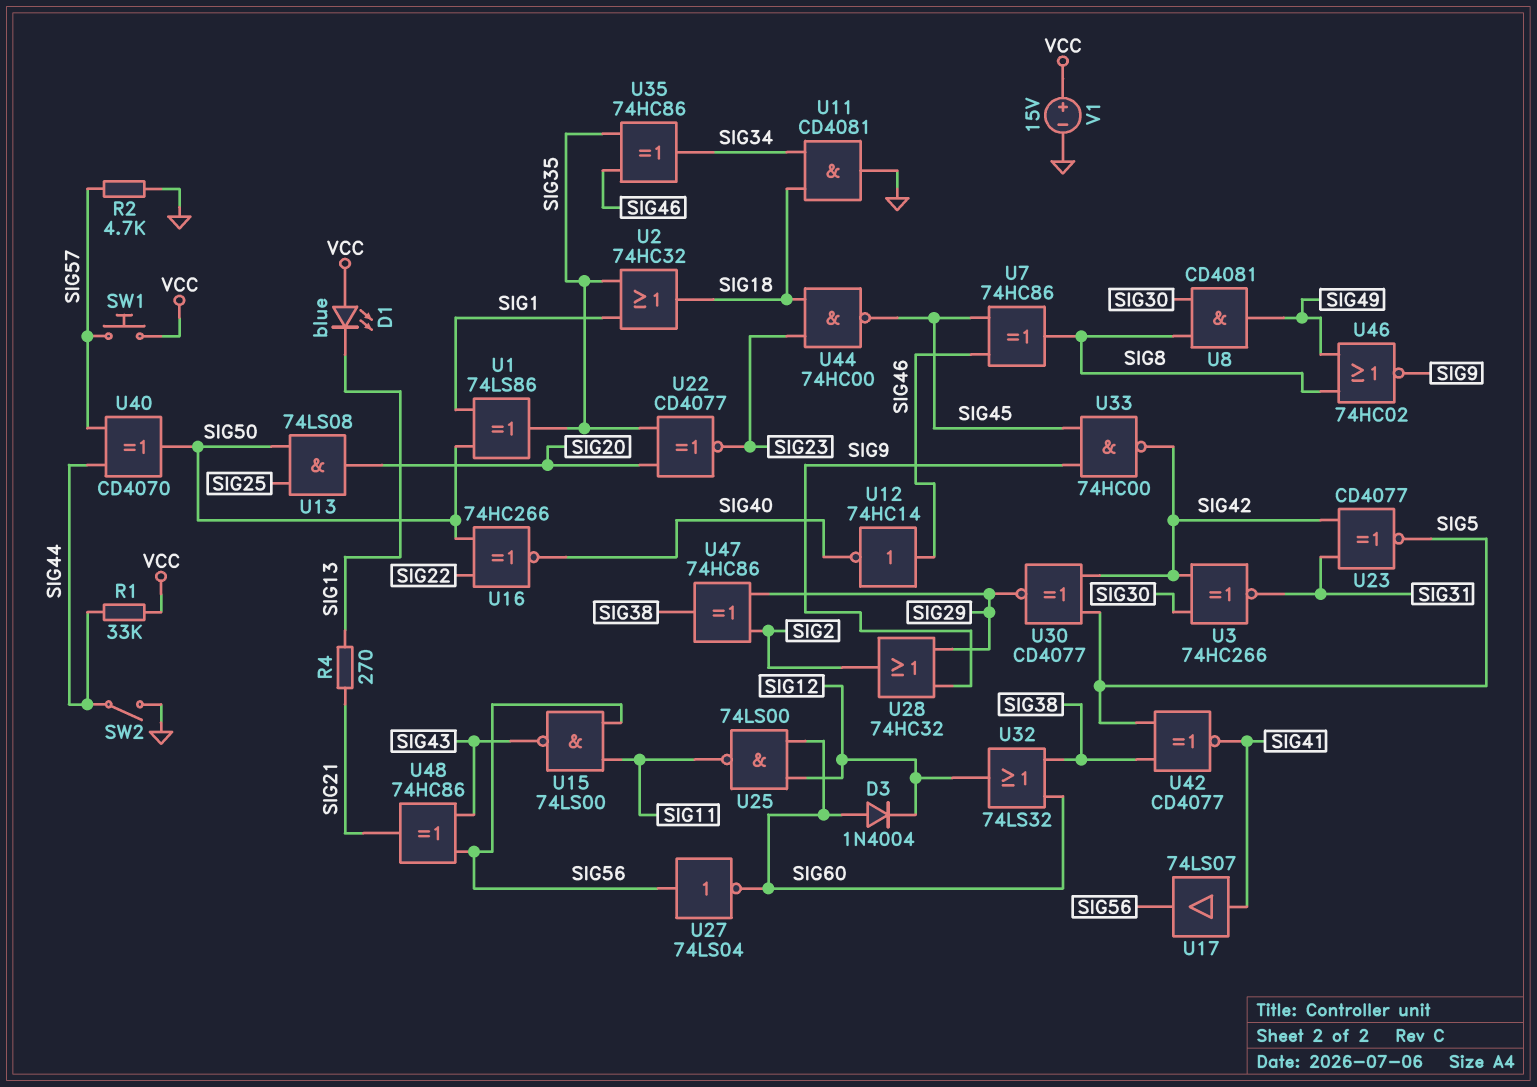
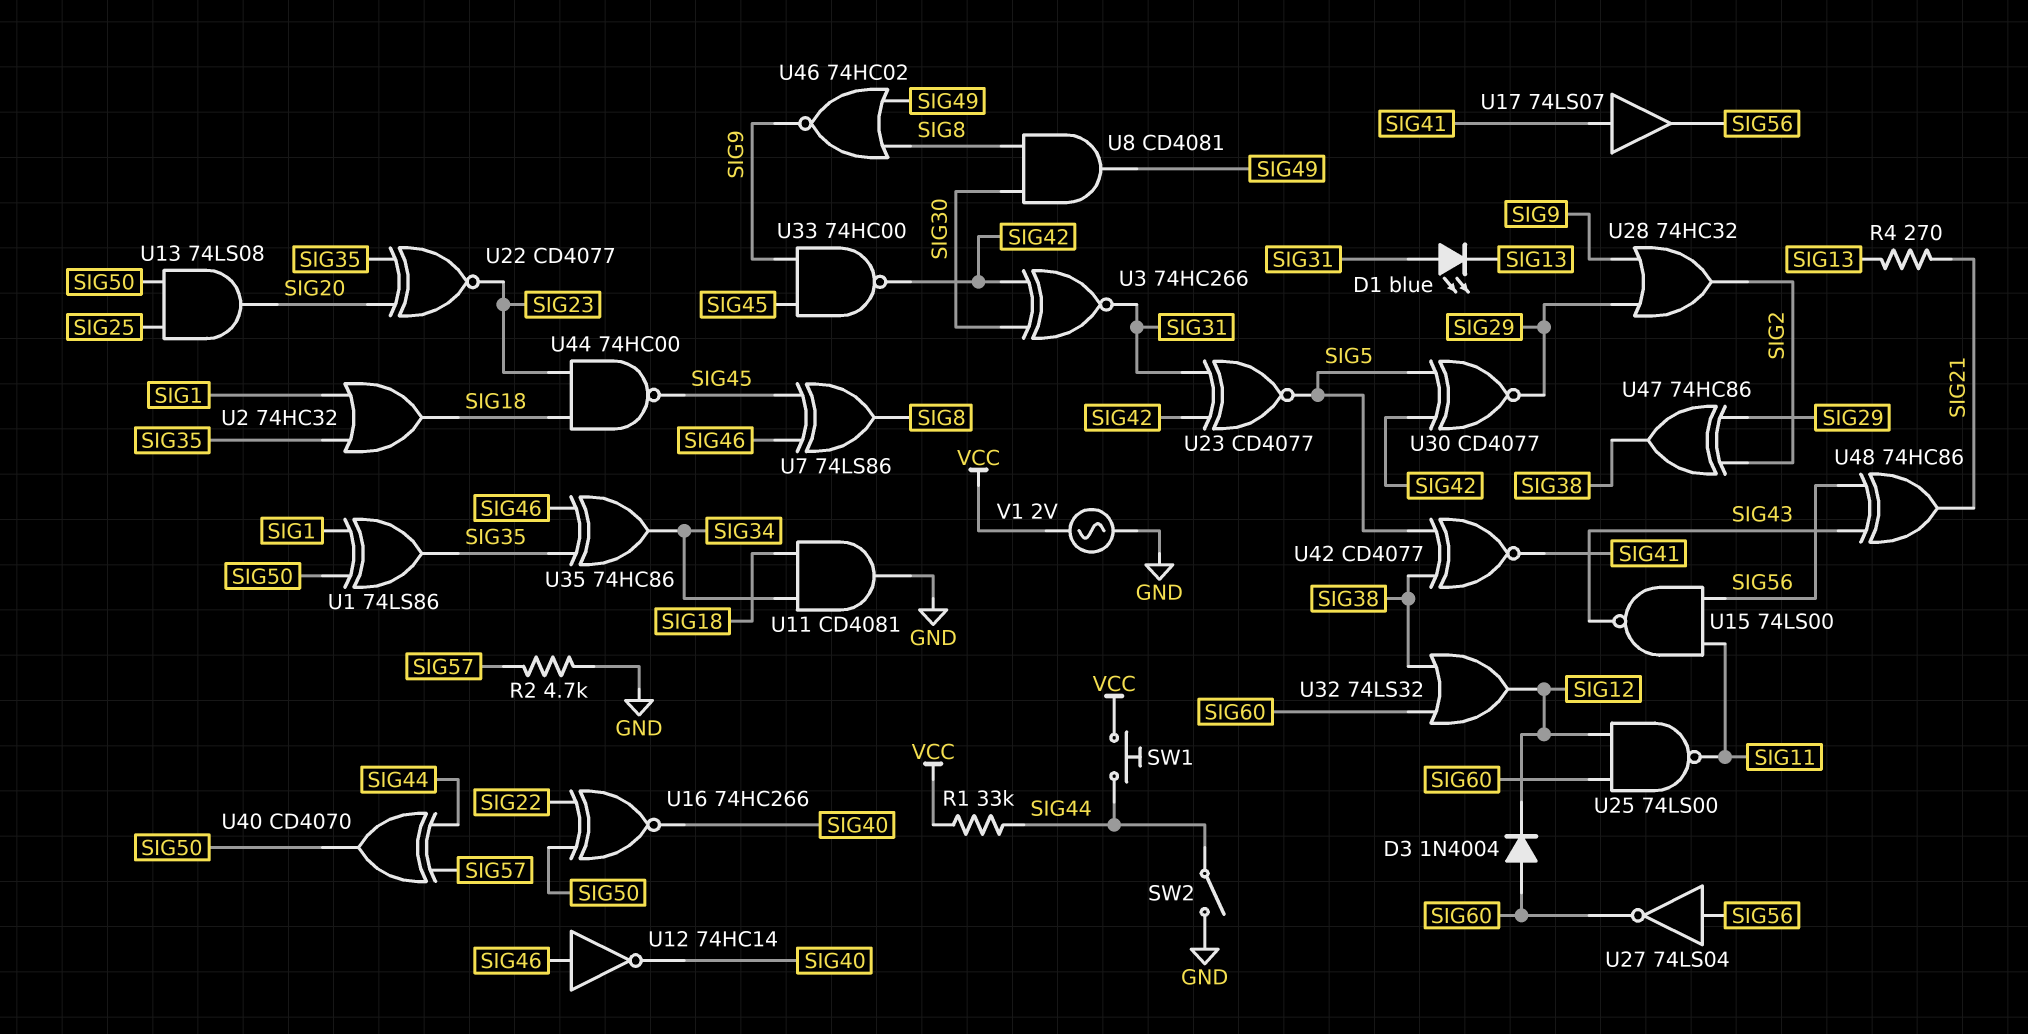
D1: LED blue (A VCC, K SIG13) -> LED blue (A SIG31, K SIG13)
SW1: button (SIG57, VCC) -> button (SIG44, VCC)
U7: XOR 74HC86 (in SIG45, in SIG46, out SIG8) -> XOR 74LS86 (in SIG45, in SIG46, out SIG8)
V1: 15V (plus VCC, minus GND) -> AC 2V (GND, VCC)

